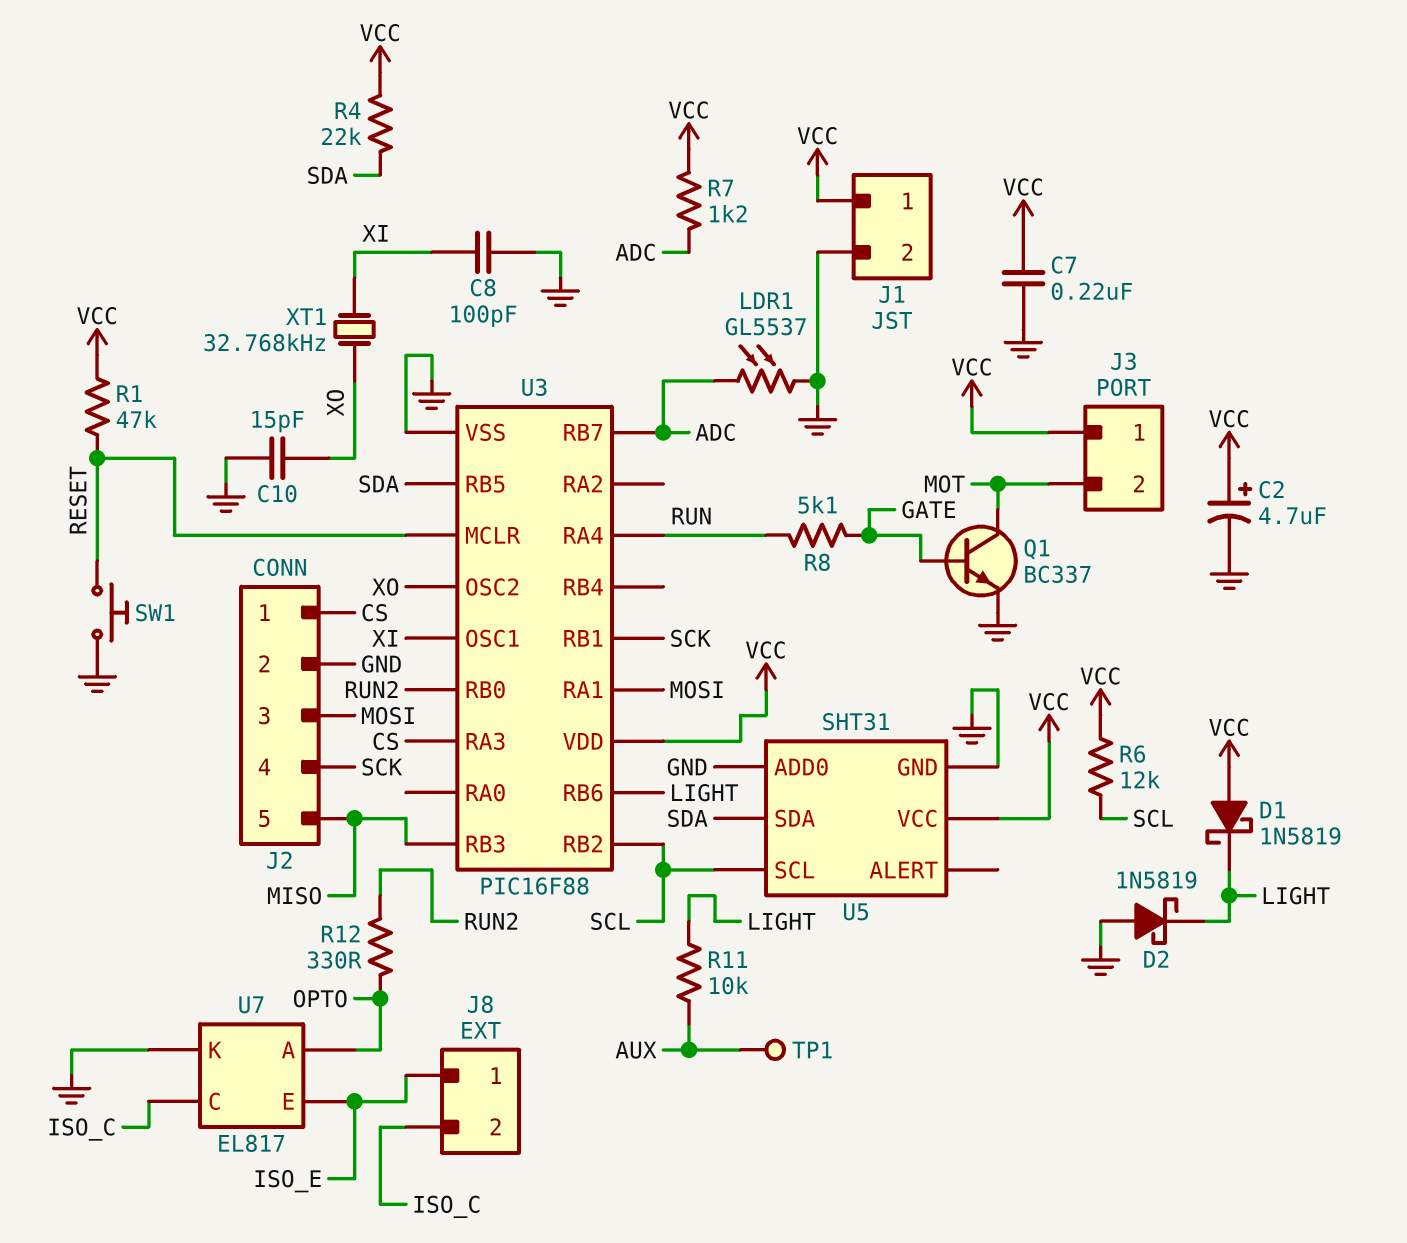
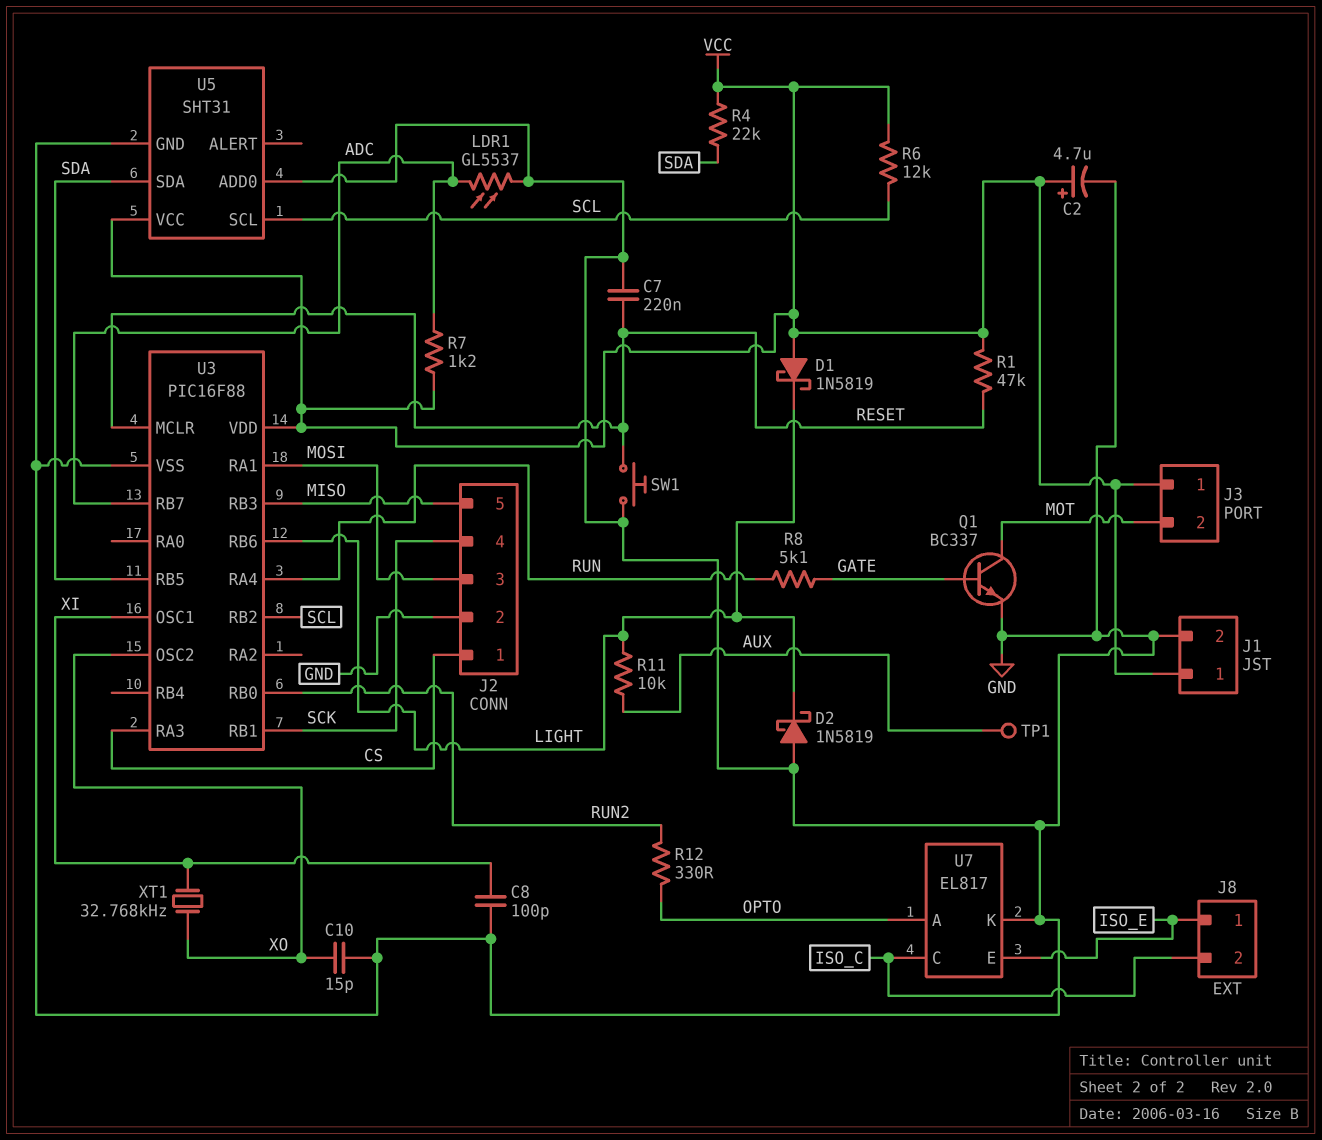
C7: 220nF (GND, VCC) -> 220nF (GND, RESET)

